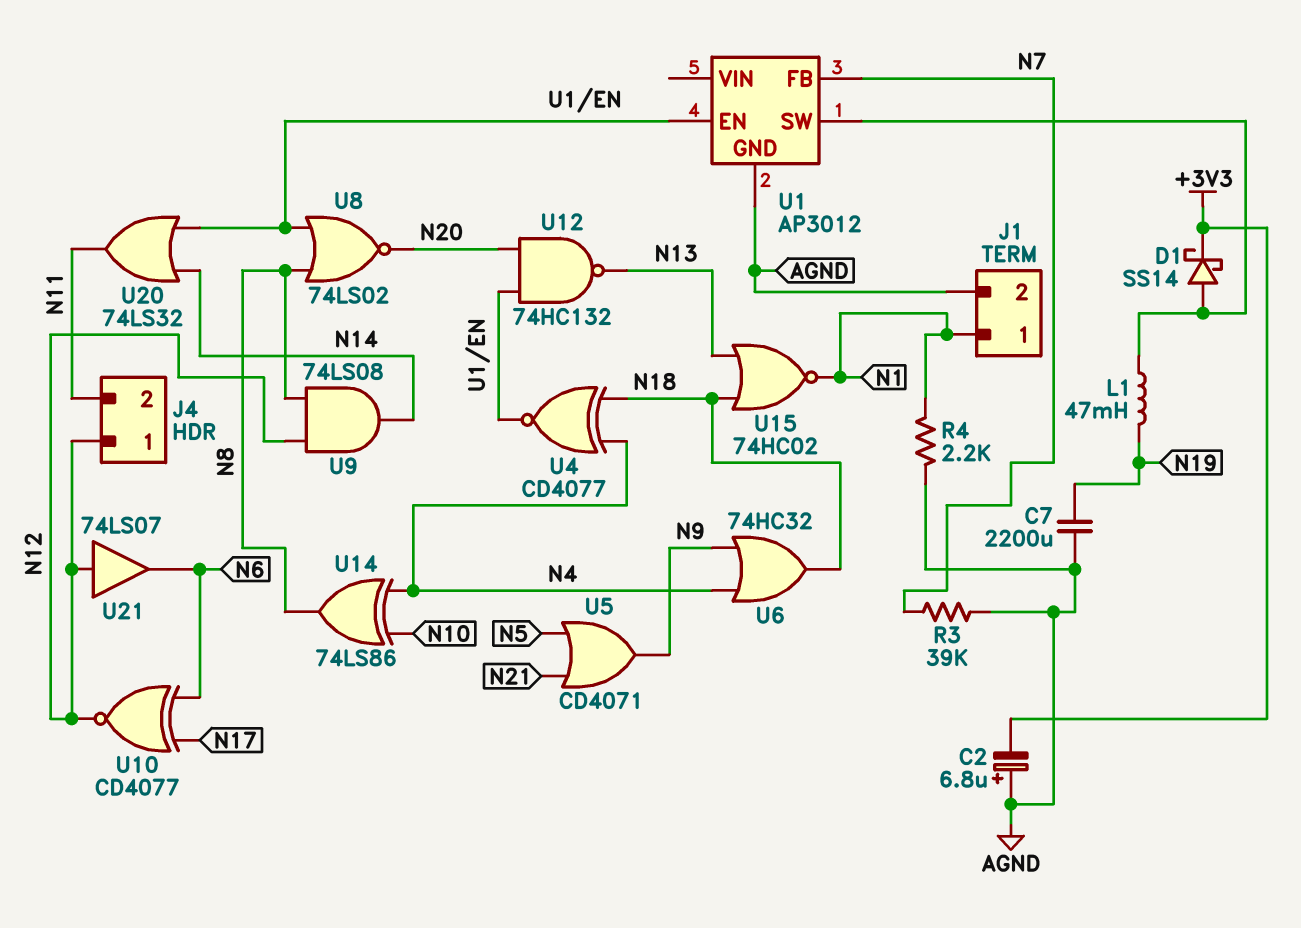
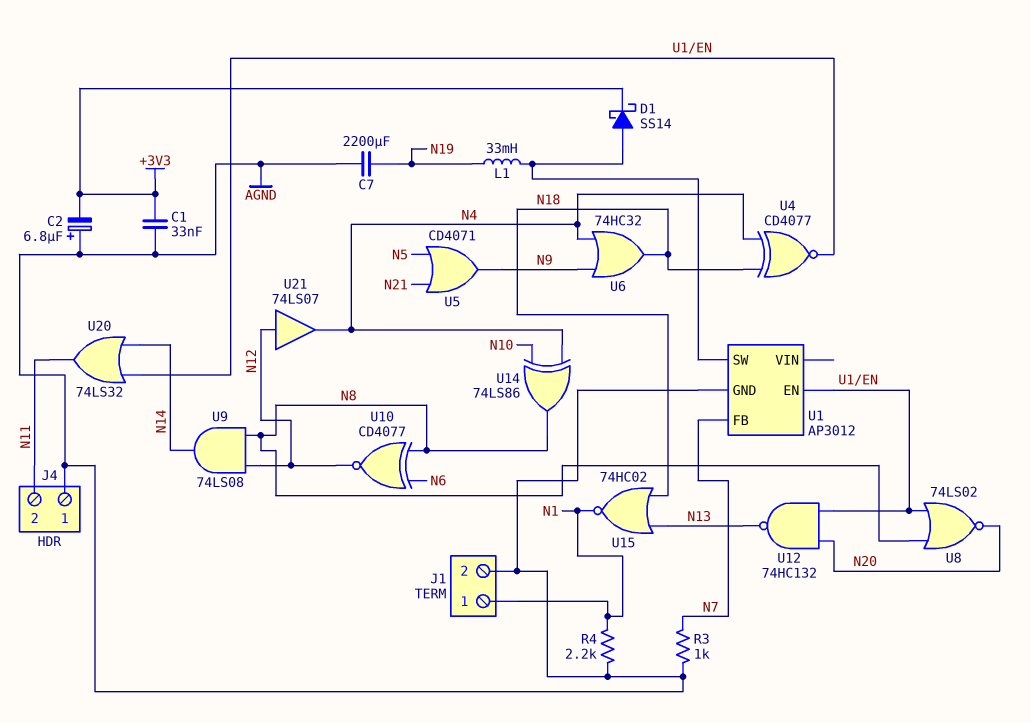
C1: none -> 33nF (+3V3, AGND)
J4 pin 1: N12 -> AGND
L1: 47mH (N19, U1/SW) -> 33mH (N19, U1/SW)
R3: 39k (AGND, N7) -> 1k (AGND, N7)
U10: XNOR CD4077 (in N6, in N17, out N12) -> XNOR CD4077 (in N6, in N8, out N12)
U21: buffer 74LS07 (in N12, out N6) -> buffer 74LS07 (in N12, out N4)

